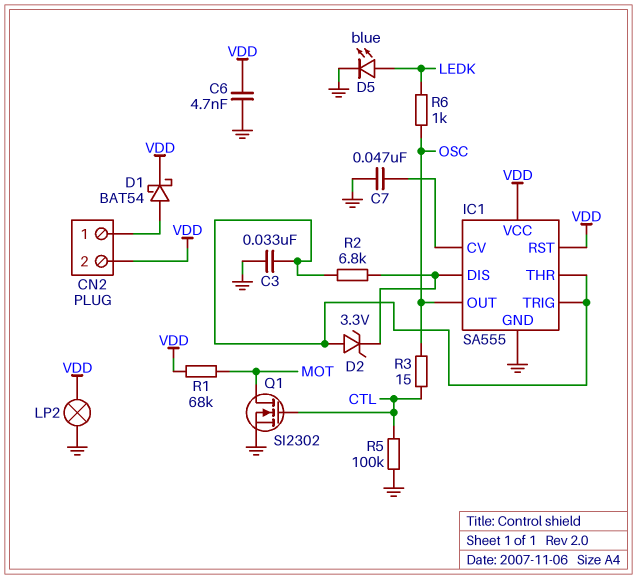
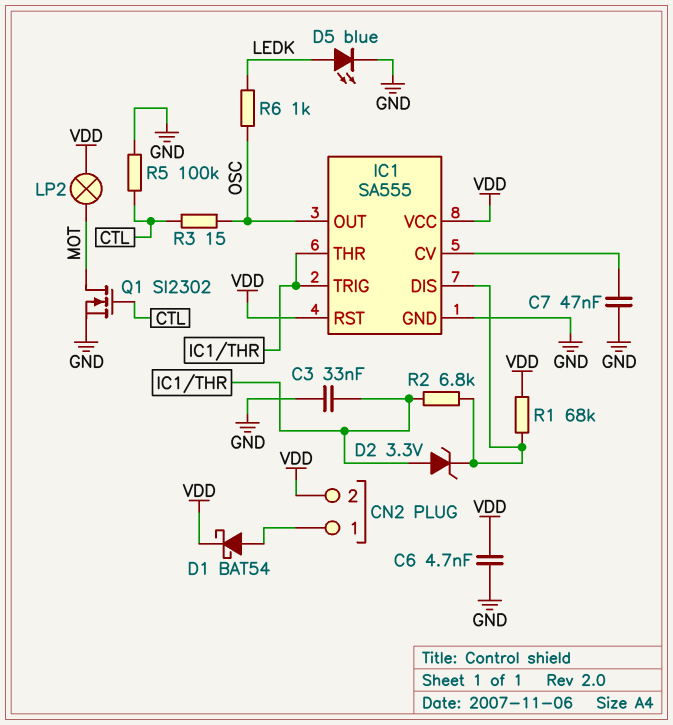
LP2: lamp (GND, VDD) -> lamp (MOT, VDD)
R1: 68k (MOT, VDD) -> 68k (IC1/DIS, VDD)

